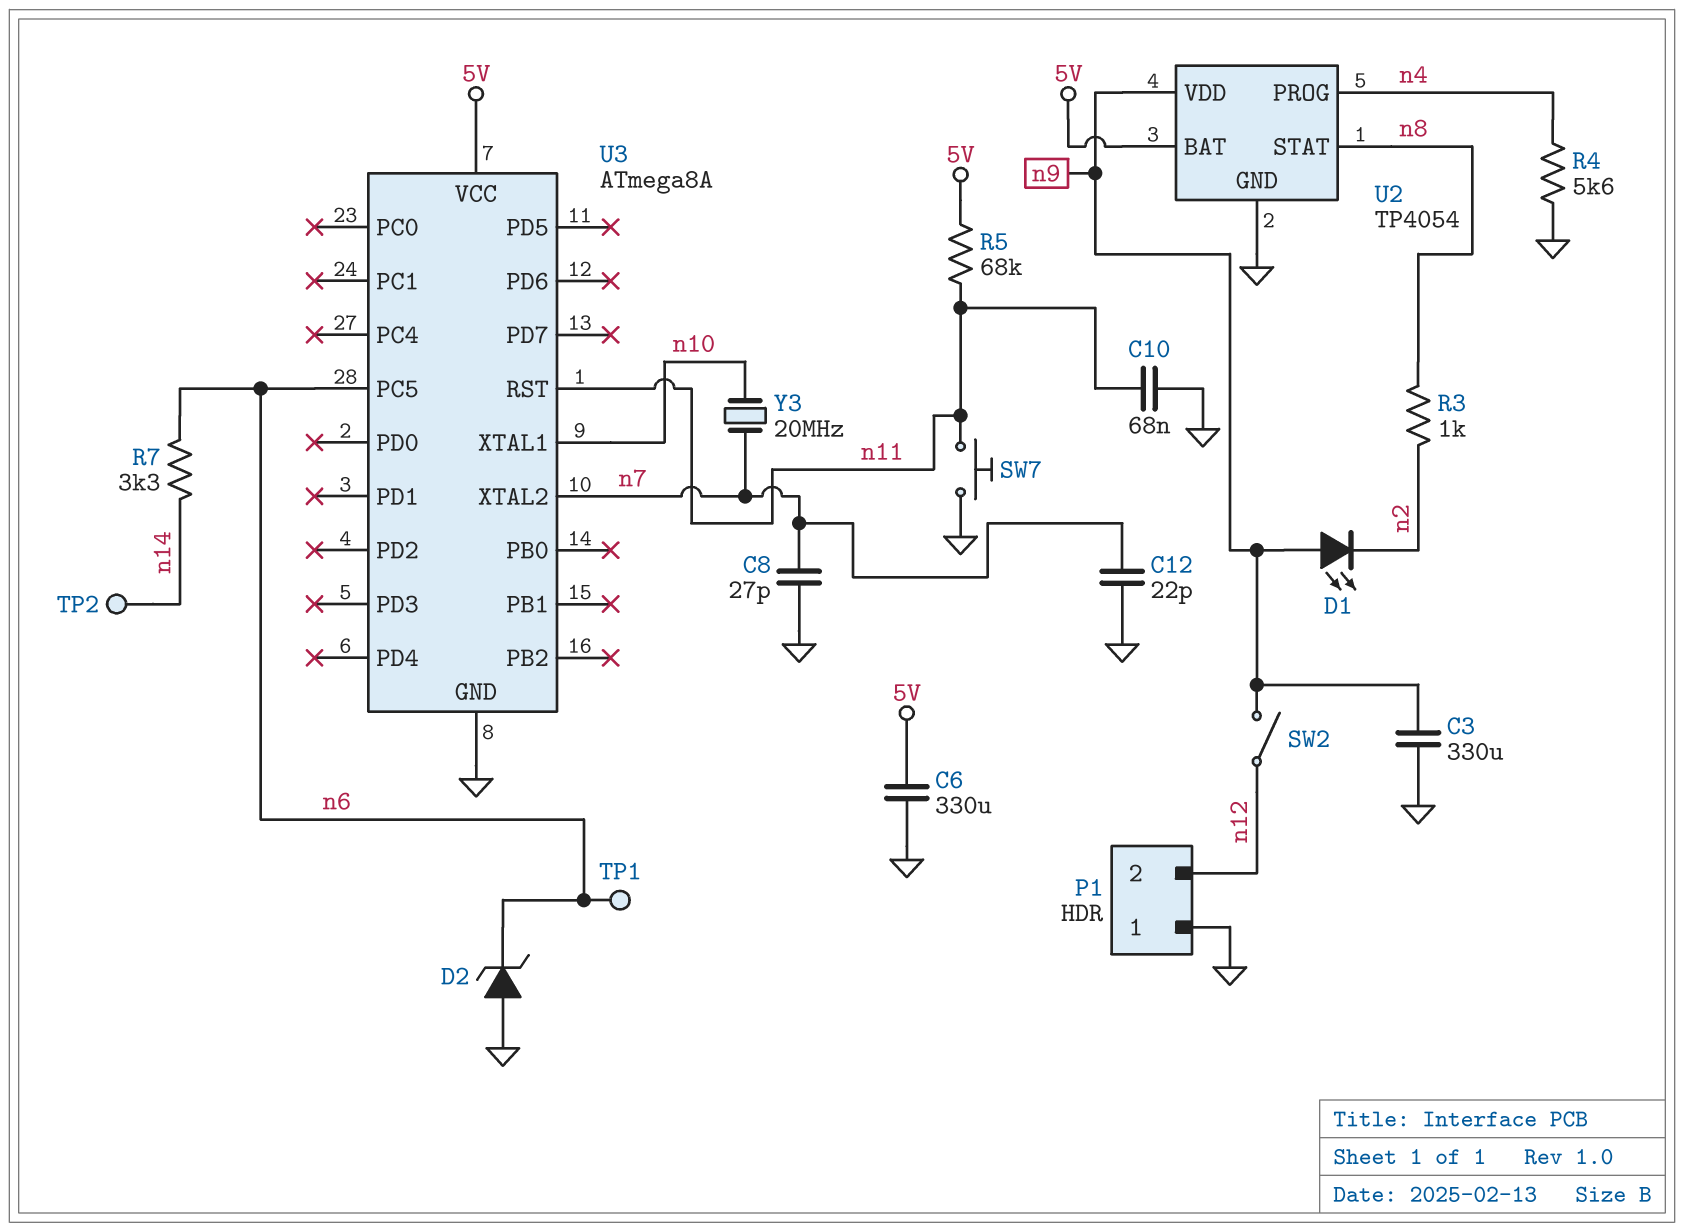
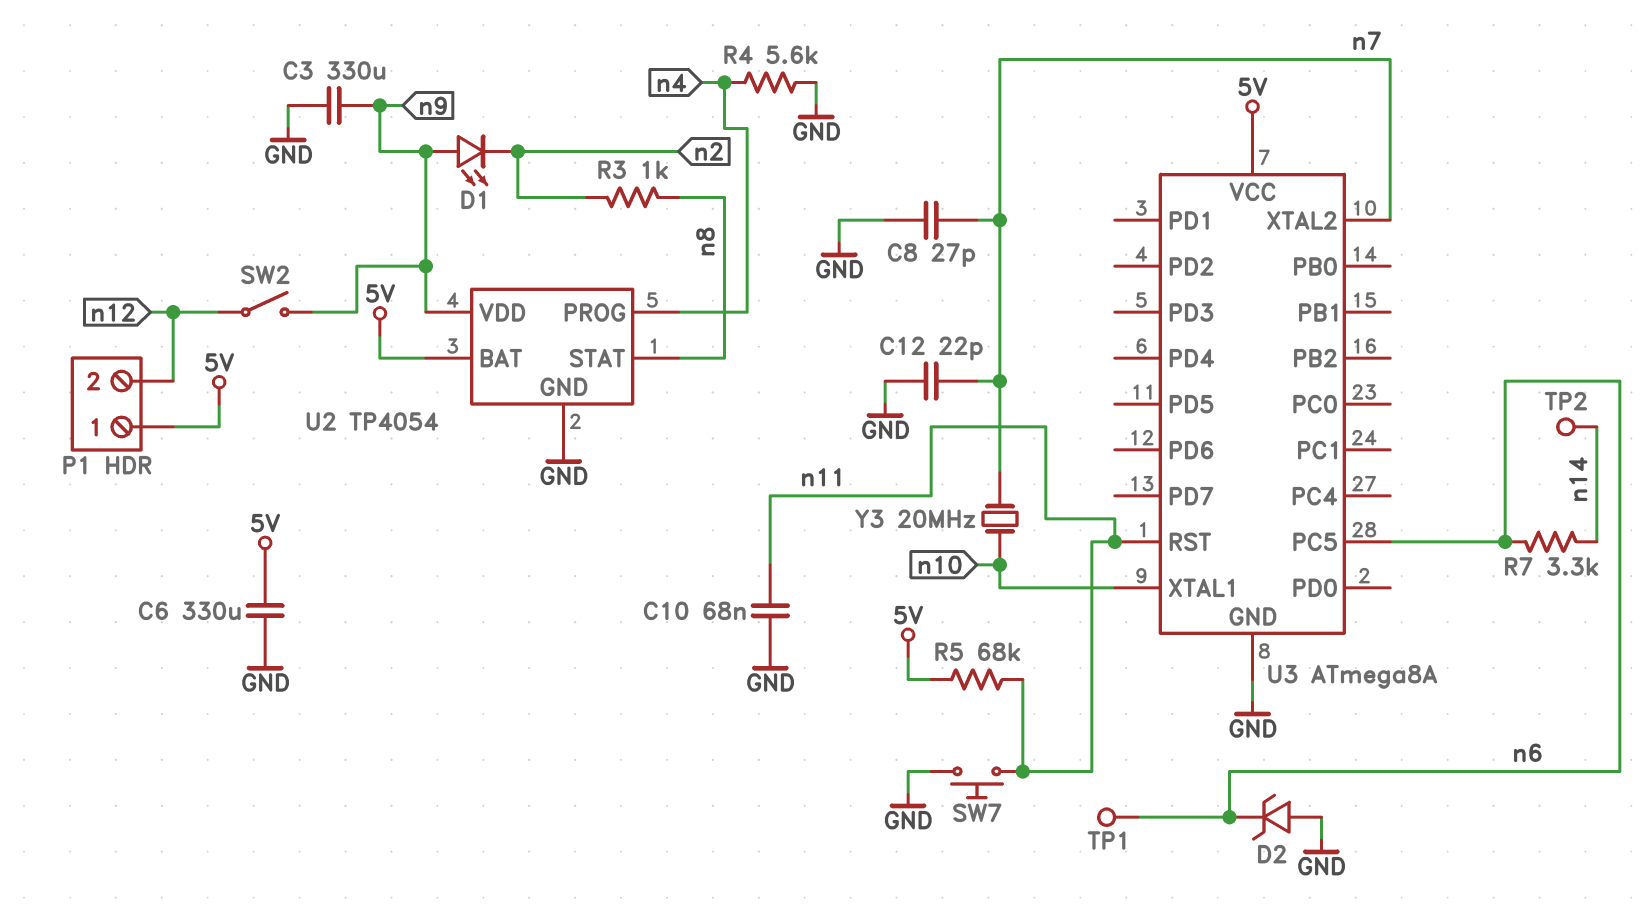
P1 pin 1: GND -> 5V

